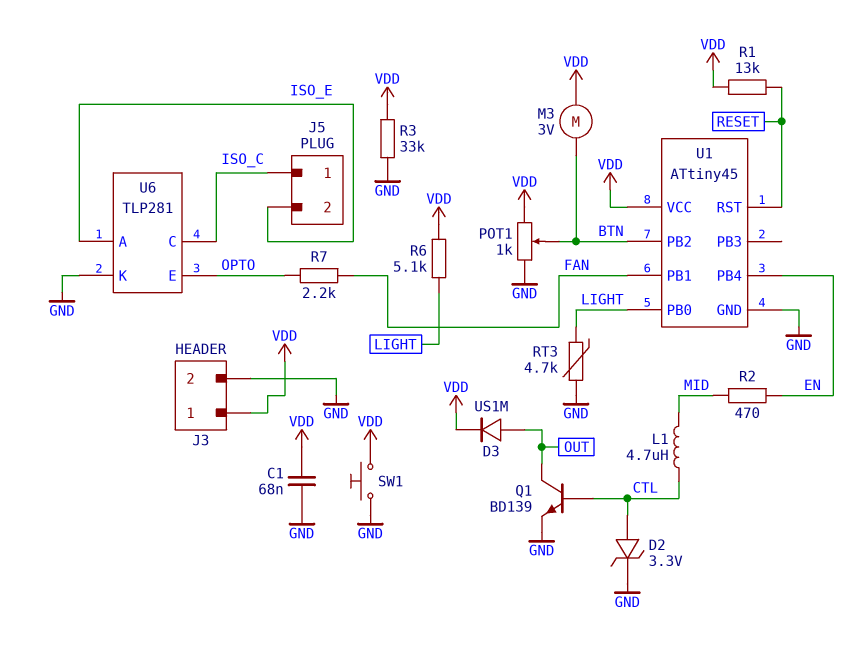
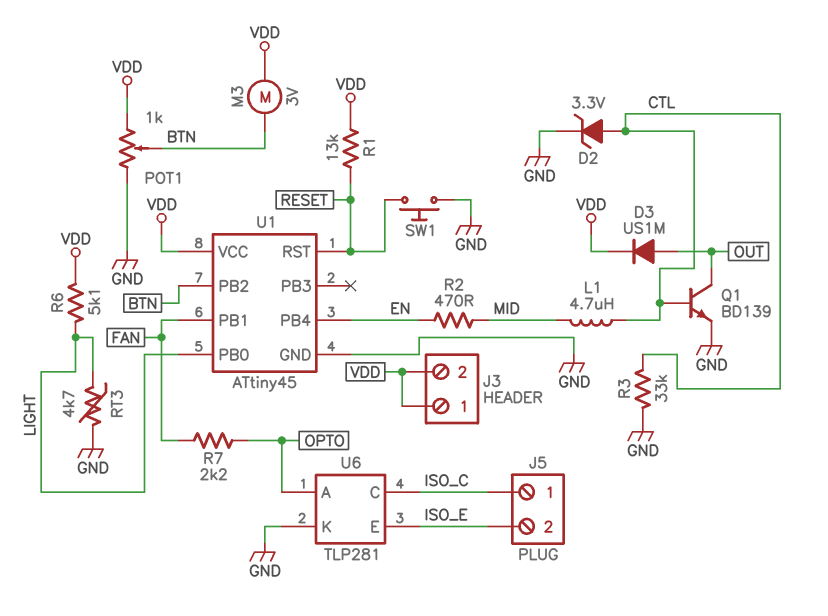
C1: 68nF (GND, VDD) -> none
J3 pin 2: GND -> VDD
R3: 33k (GND, VDD) -> 33k (CTL, GND)
SW1: button (GND, VDD) -> button (GND, RESET)
U6 pin A: ISO_E -> OPTO
U6 pin E: OPTO -> ISO_E

